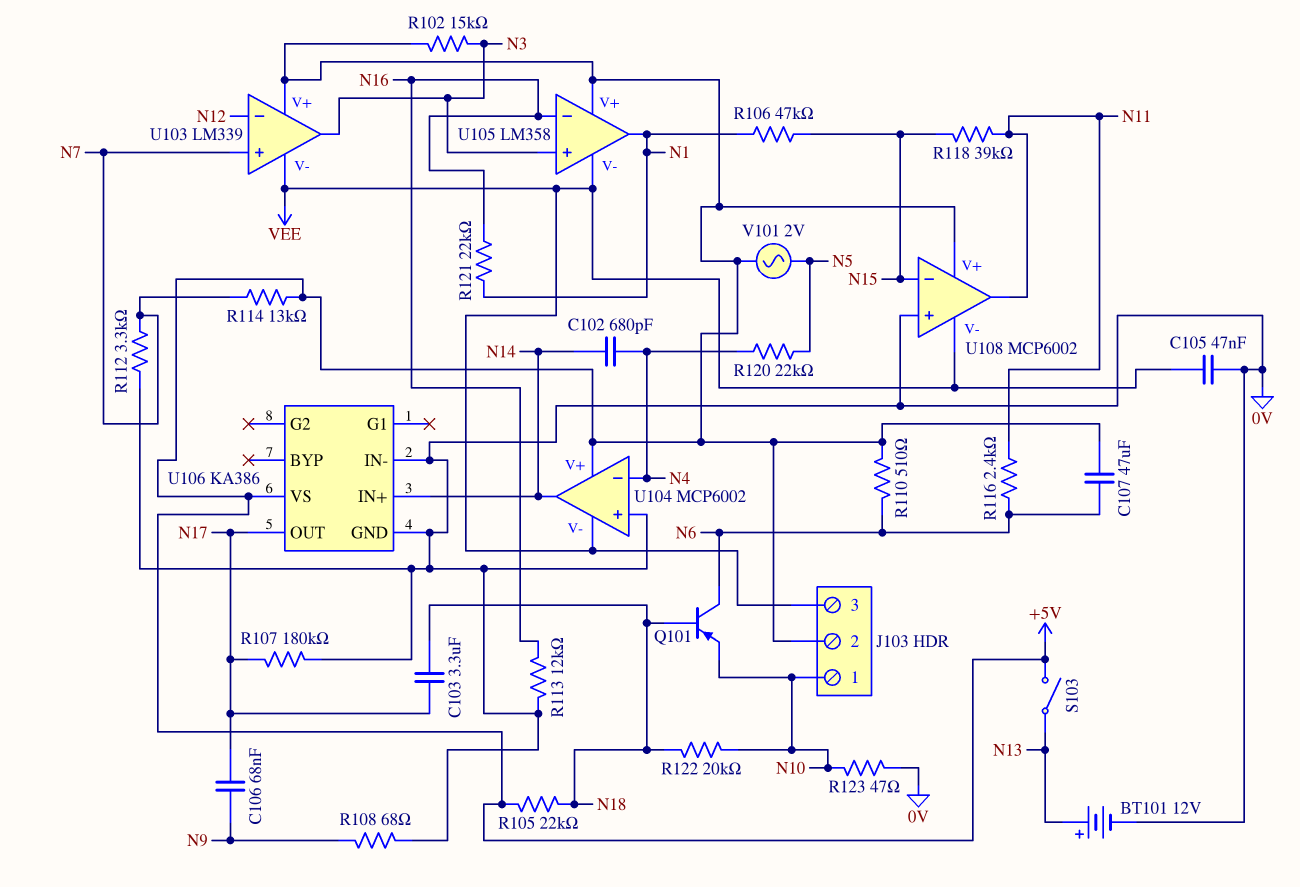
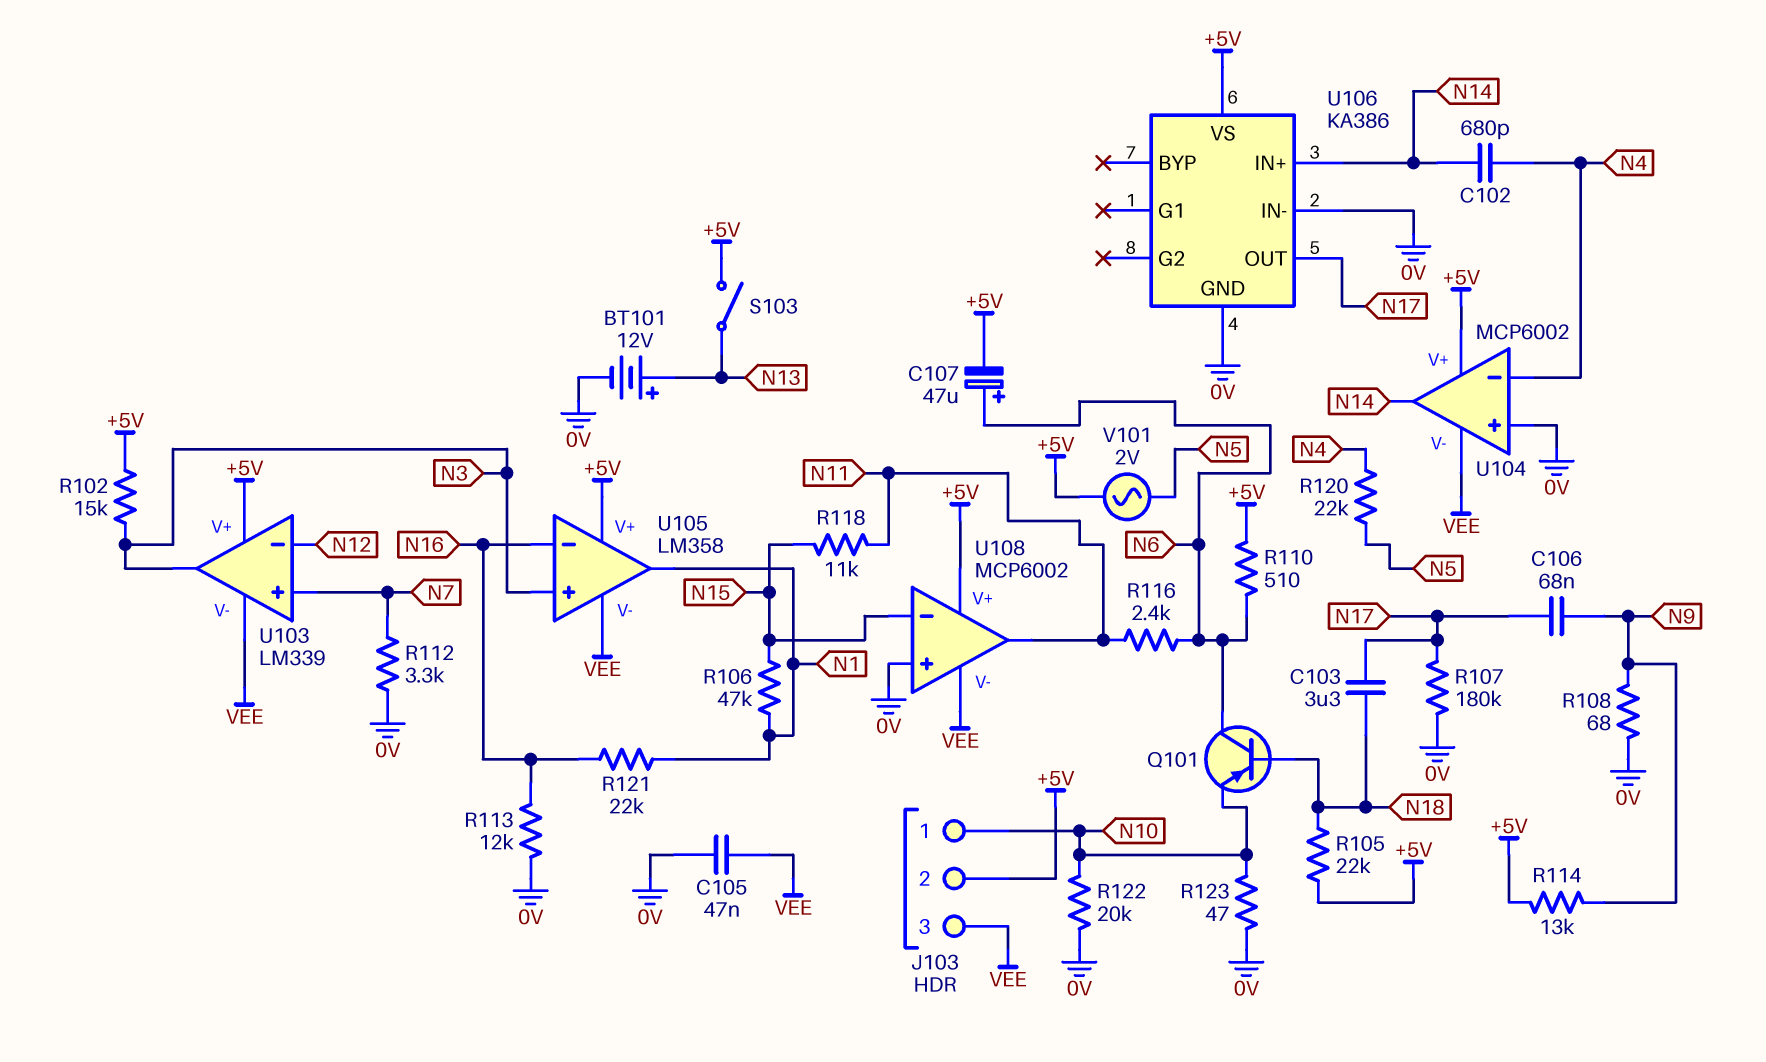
C107: 47uF (+5V, N6) -> 47uF (plus N6, minus +5V)
R114: 13k (+5V, N7) -> 13k (+5V, N9)
R118: 39k (N11, N15) -> 11k (N11, N15)
R122: 20k (N10, N18) -> 20k (0V, N10)

